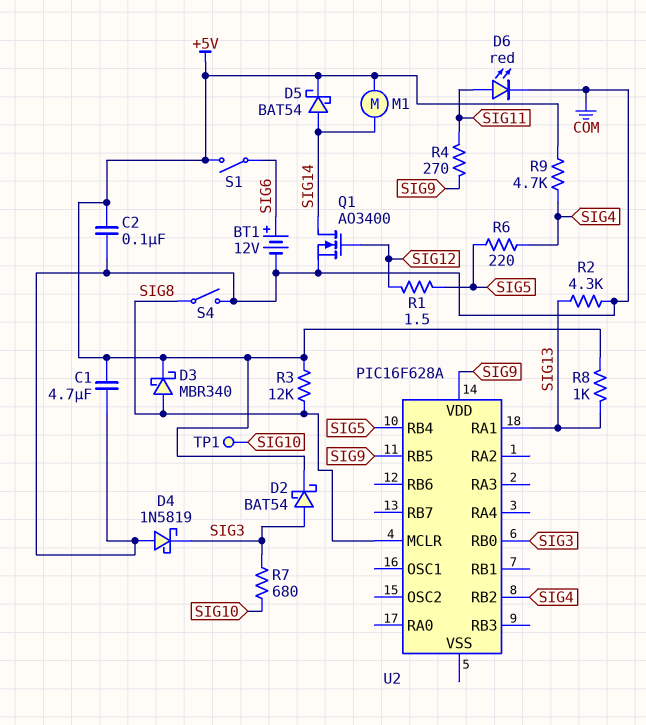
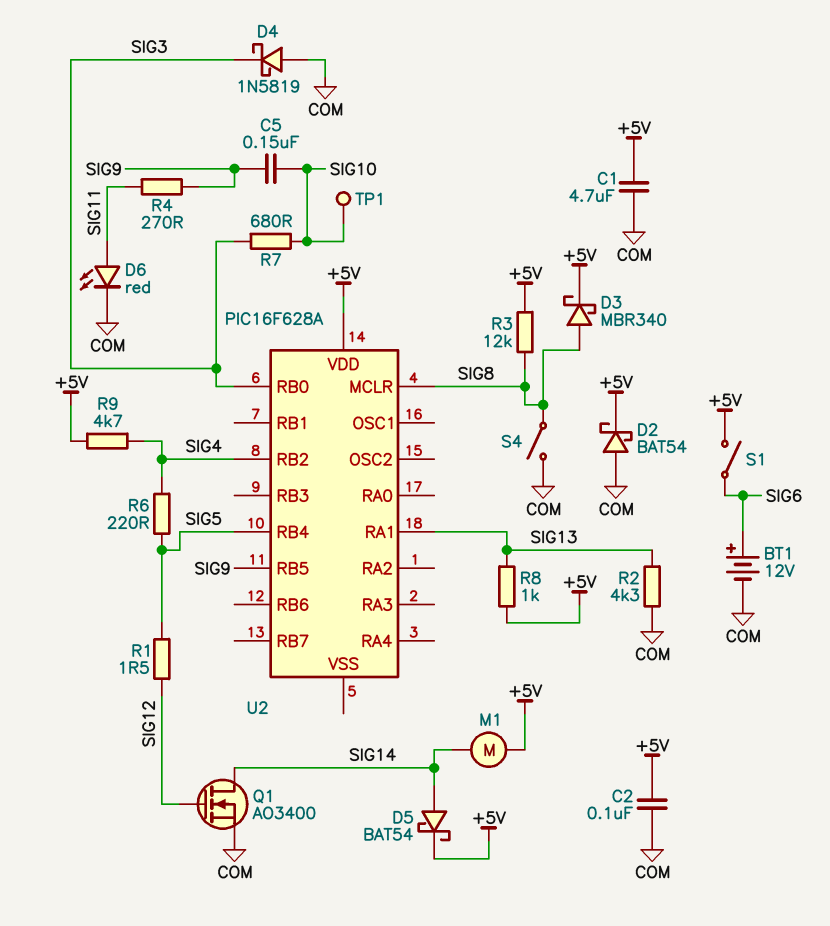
C5: none -> 150nF (SIG9, SIG10)
D2: schottky BAT54 (A SIG3, K +5V) -> schottky BAT54 (A COM, K +5V)
U2 pin VDD: SIG9 -> +5V

